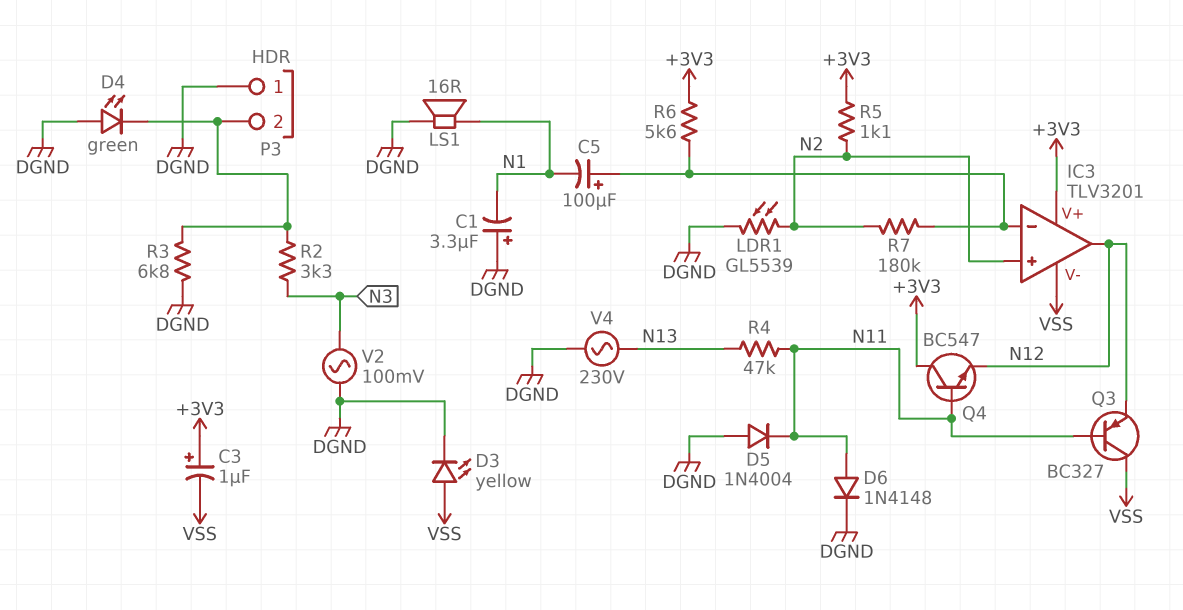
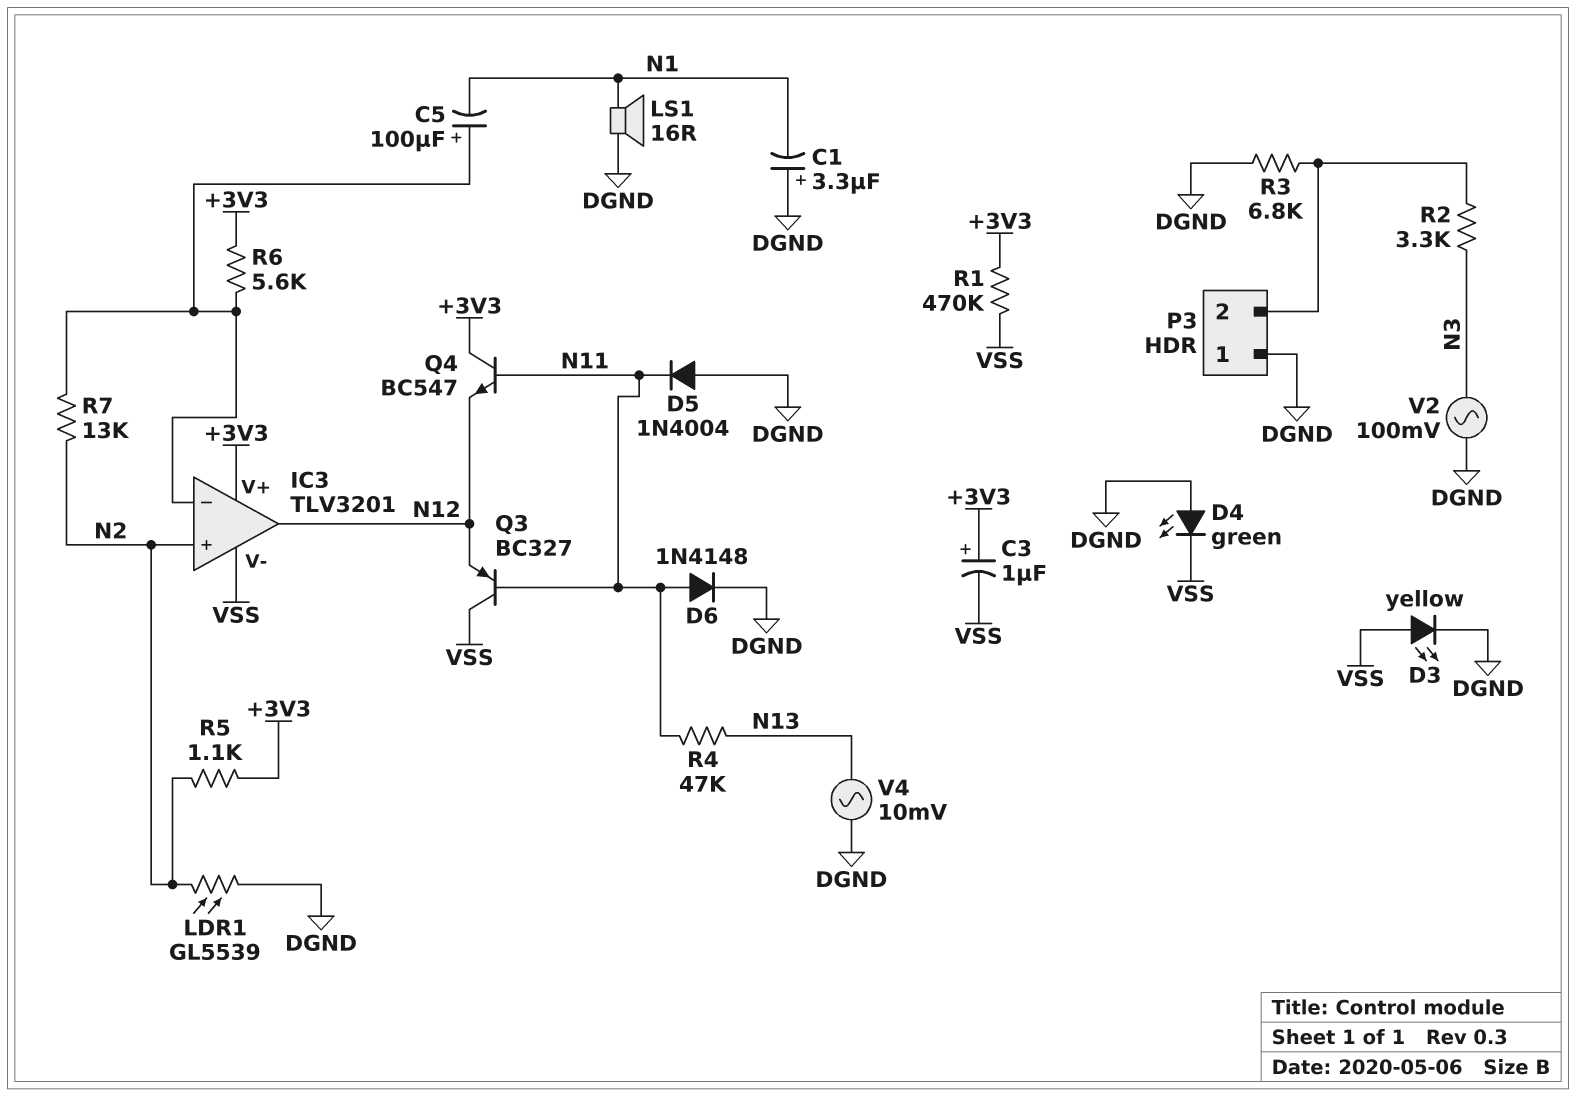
D4: LED green (A DGND, K P3/2) -> LED green (A DGND, K VSS)
R1: none -> 470k (+3V3, VSS)
R7: 180k (IC3/in-, N2) -> 13k (IC3/in-, N2)
V4: AC 230V (DGND, N13) -> AC 10mV (DGND, N13)

